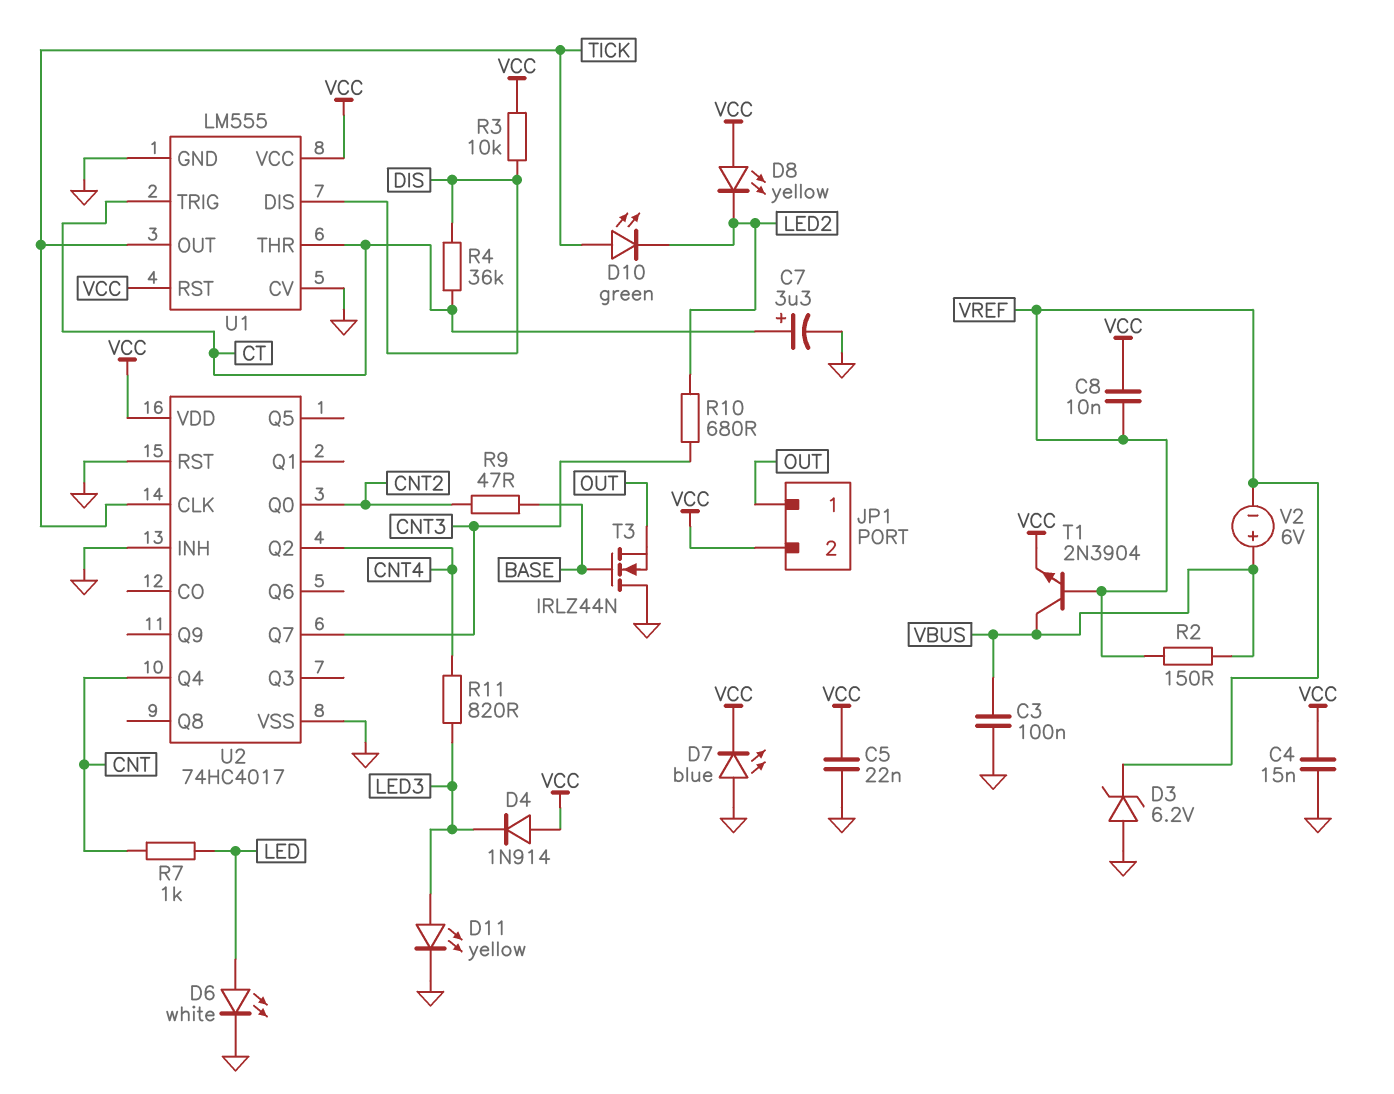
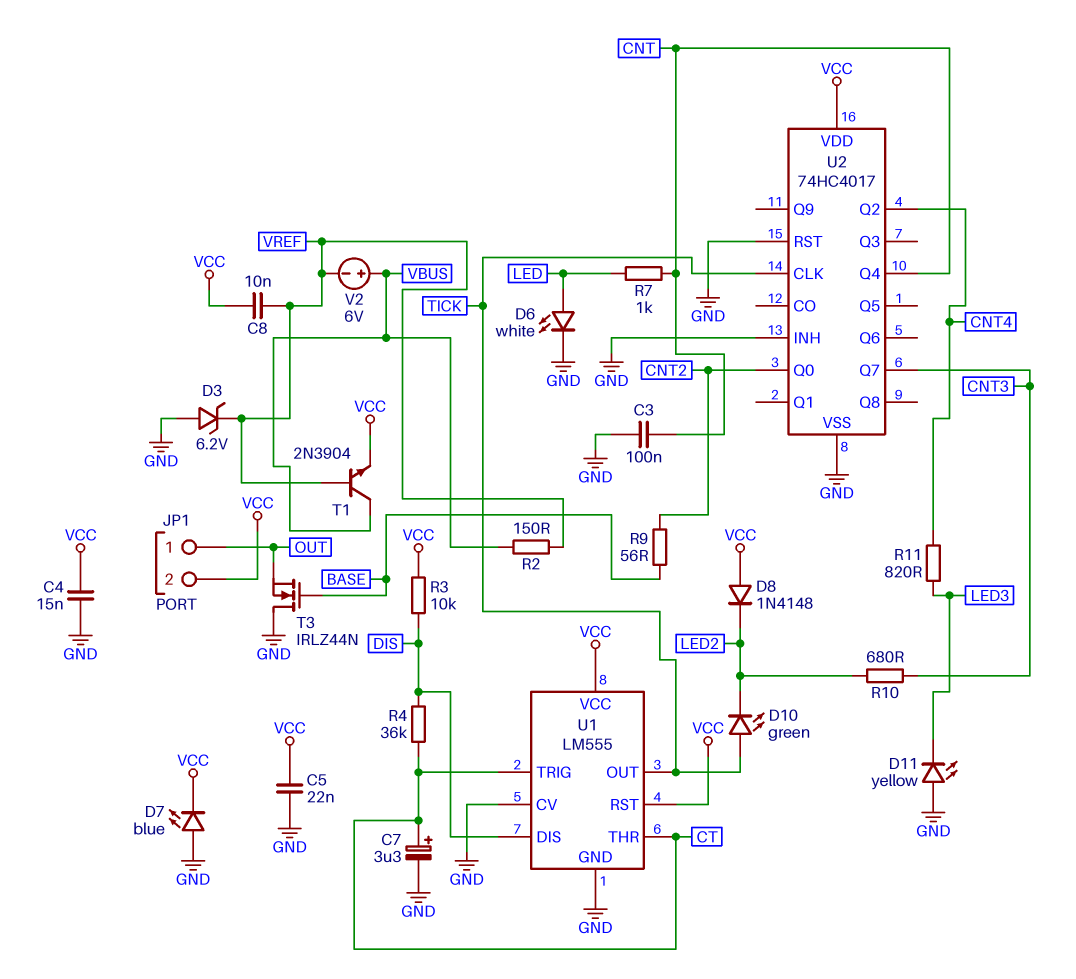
C3: 100nF (GND, VBUS) -> 100nF (CNT, GND)
D4: diode 1N914 (A VCC, K LED3) -> none
D8: LED yellow (A VCC, K LED2) -> diode 1N4148 (A VCC, K LED2)
D11: LED yellow (A LED3, K GND) -> LED yellow (A GND, K LED3)
R9: 47 (BASE, CNT2) -> 56 (BASE, CNT2)

